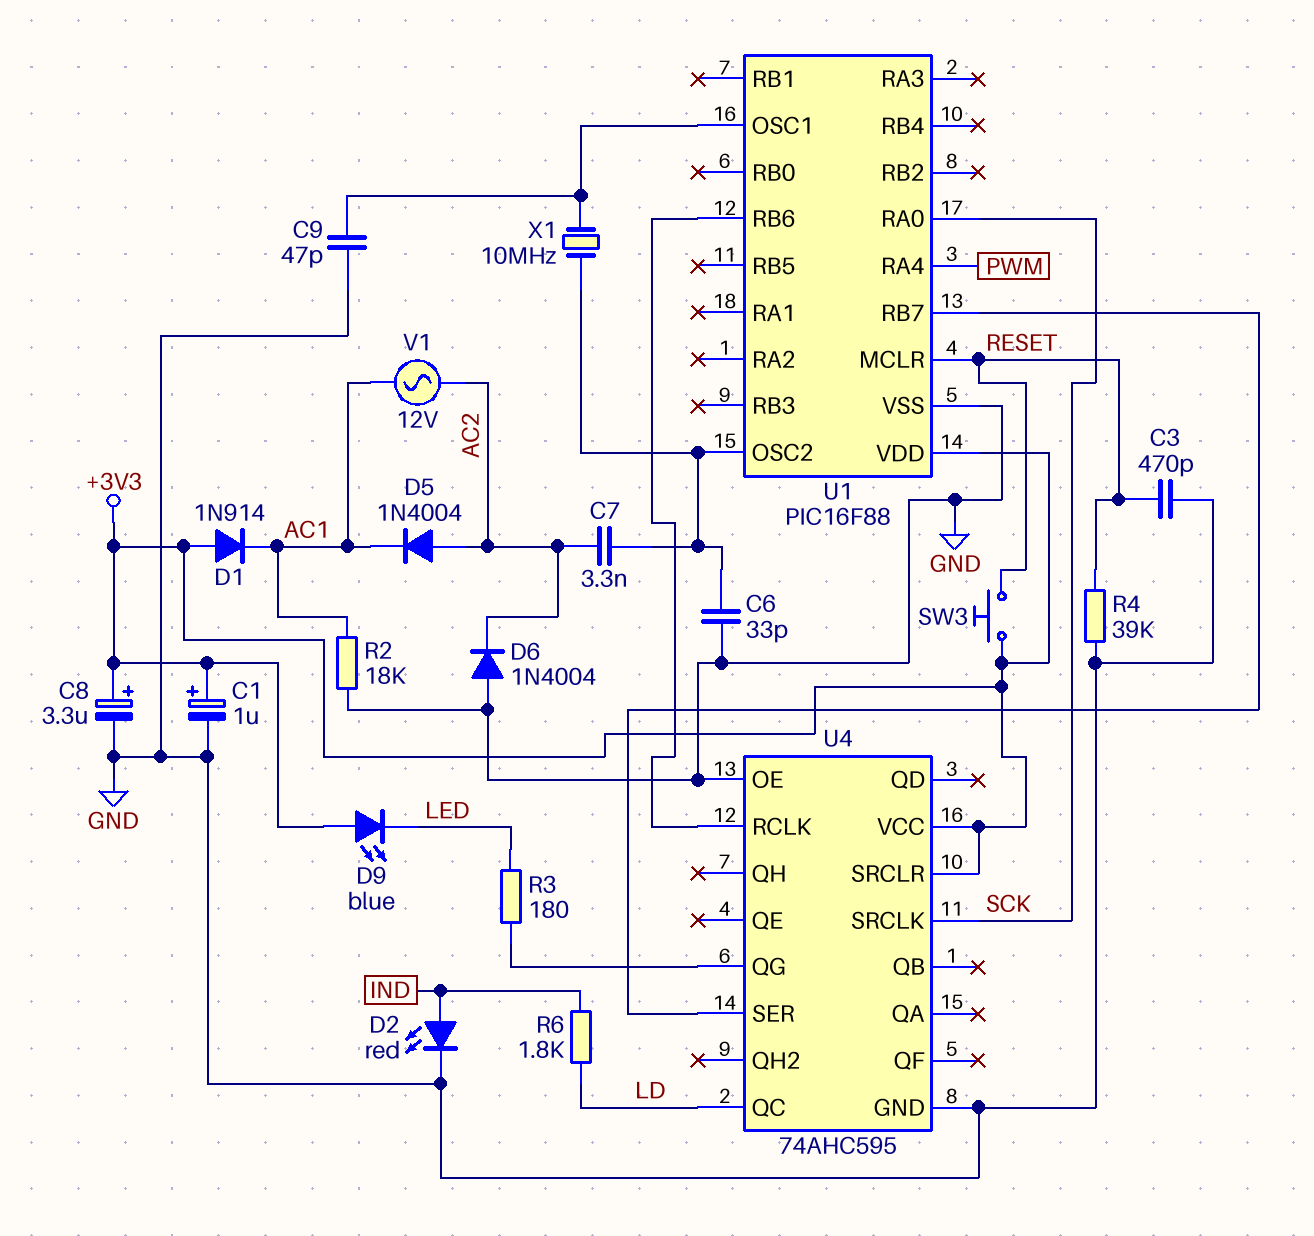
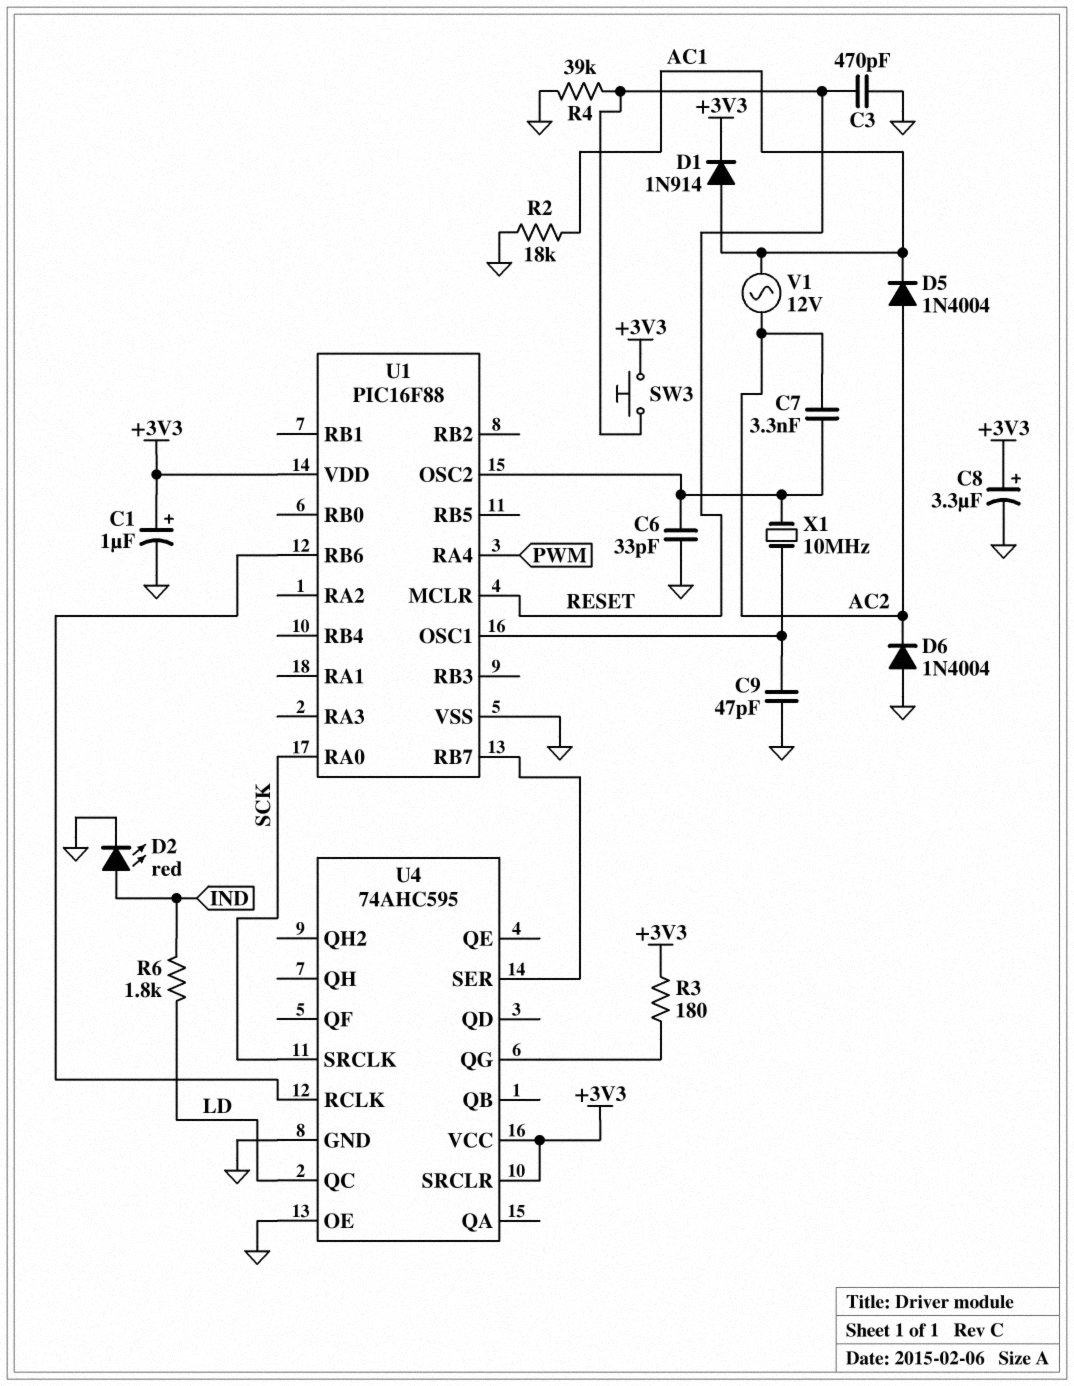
D1: diode 1N914 (A +3V3, K AC1) -> diode 1N914 (A AC1, K +3V3)
D9: LED blue (A +3V3, K LED) -> none
R3: 180 (LED, U4/QG) -> 180 (+3V3, U4/QG)

